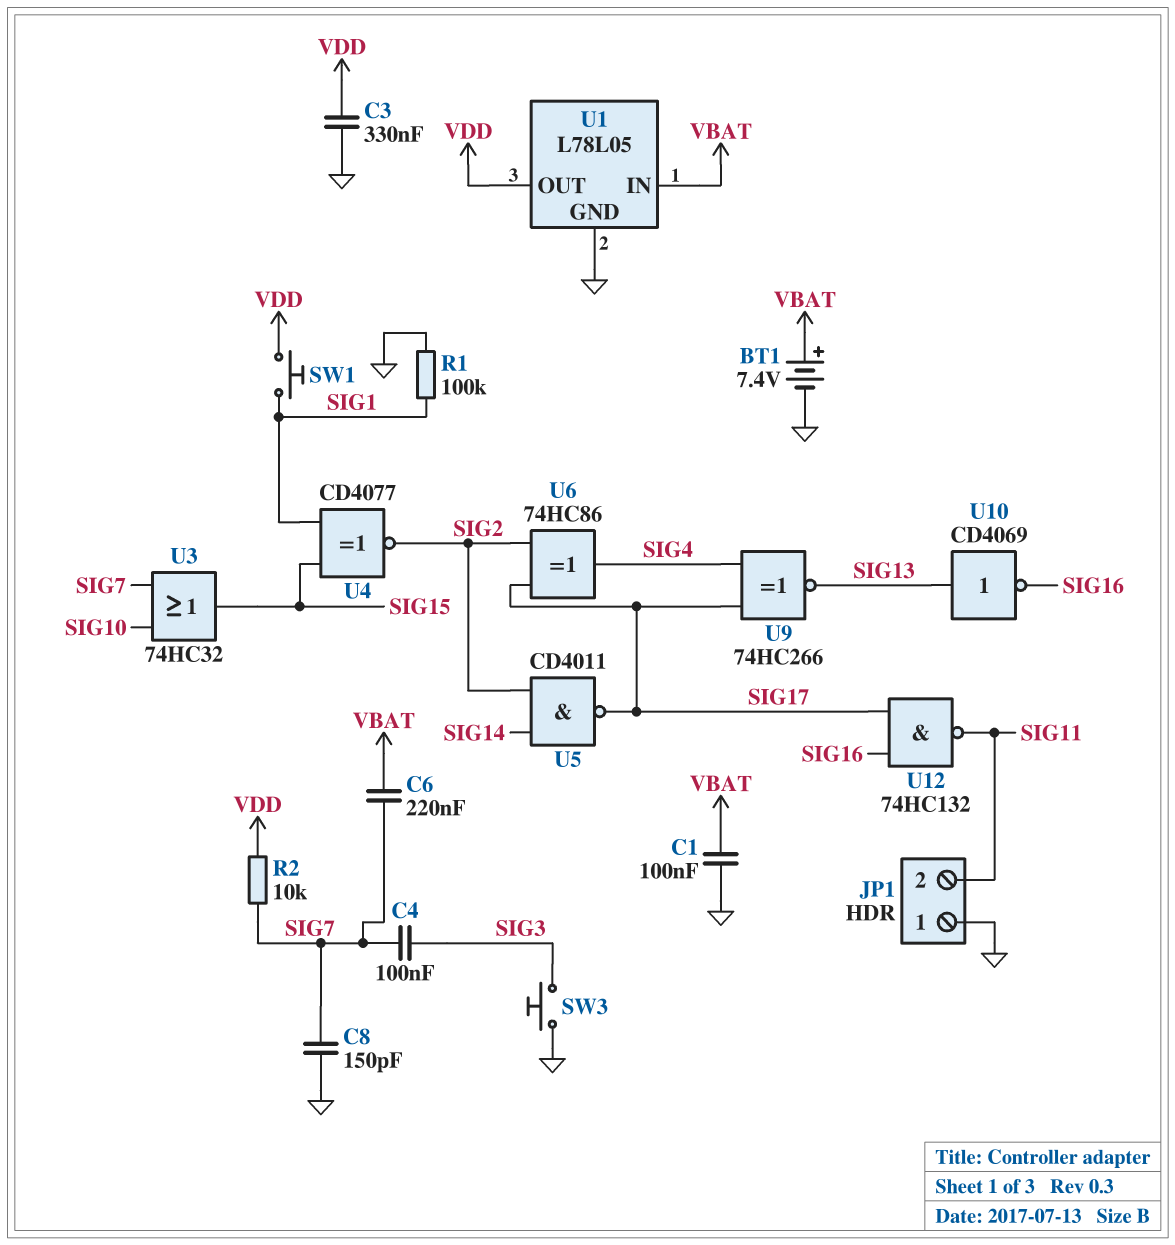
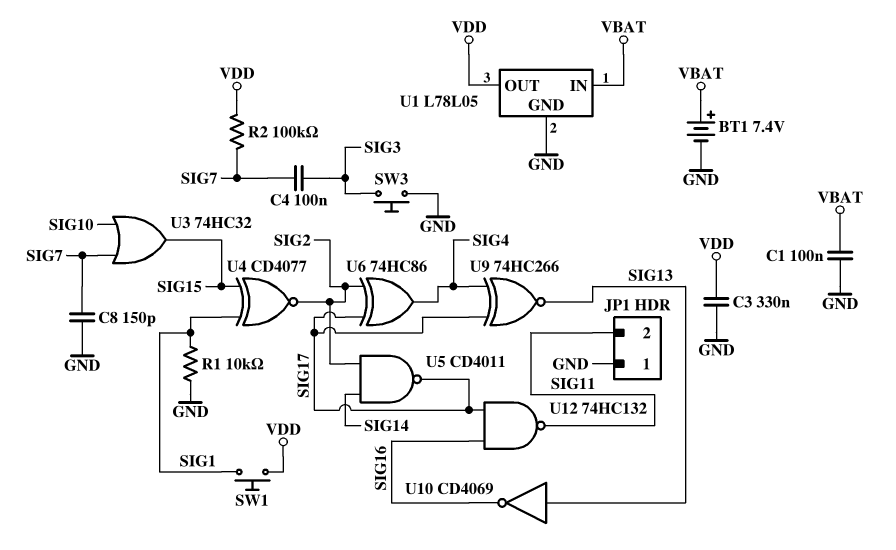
C6: 220nF (SIG7, VBAT) -> none
R1: 100k (GND, SIG1) -> 10k (GND, SIG1)
R2: 10k (SIG7, VDD) -> 100k (SIG7, VDD)

